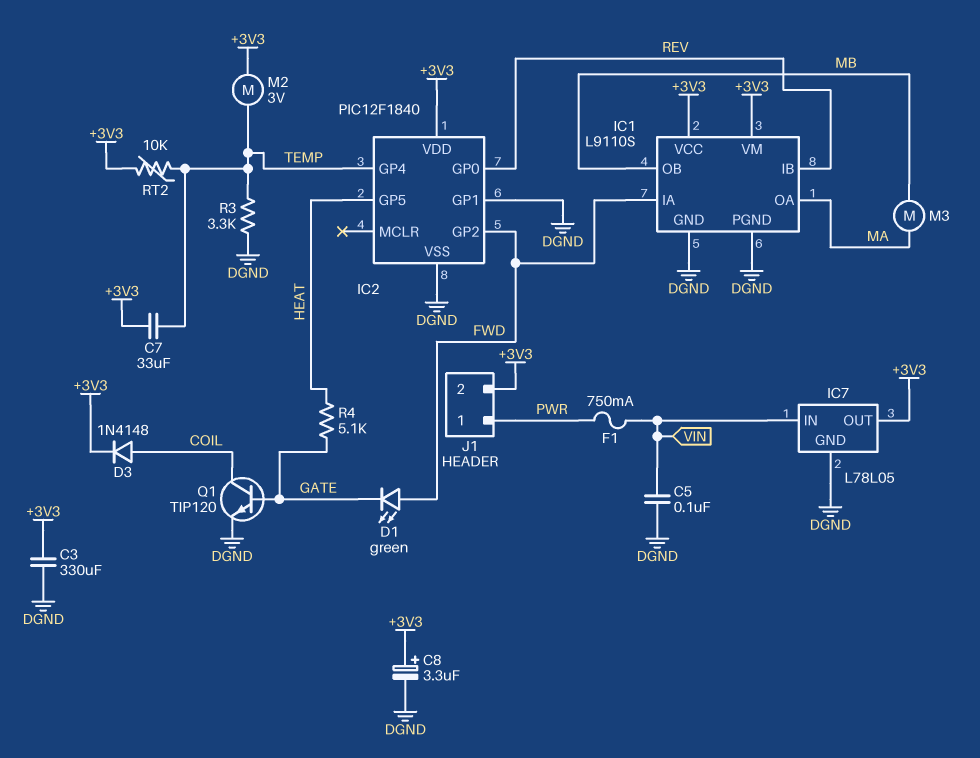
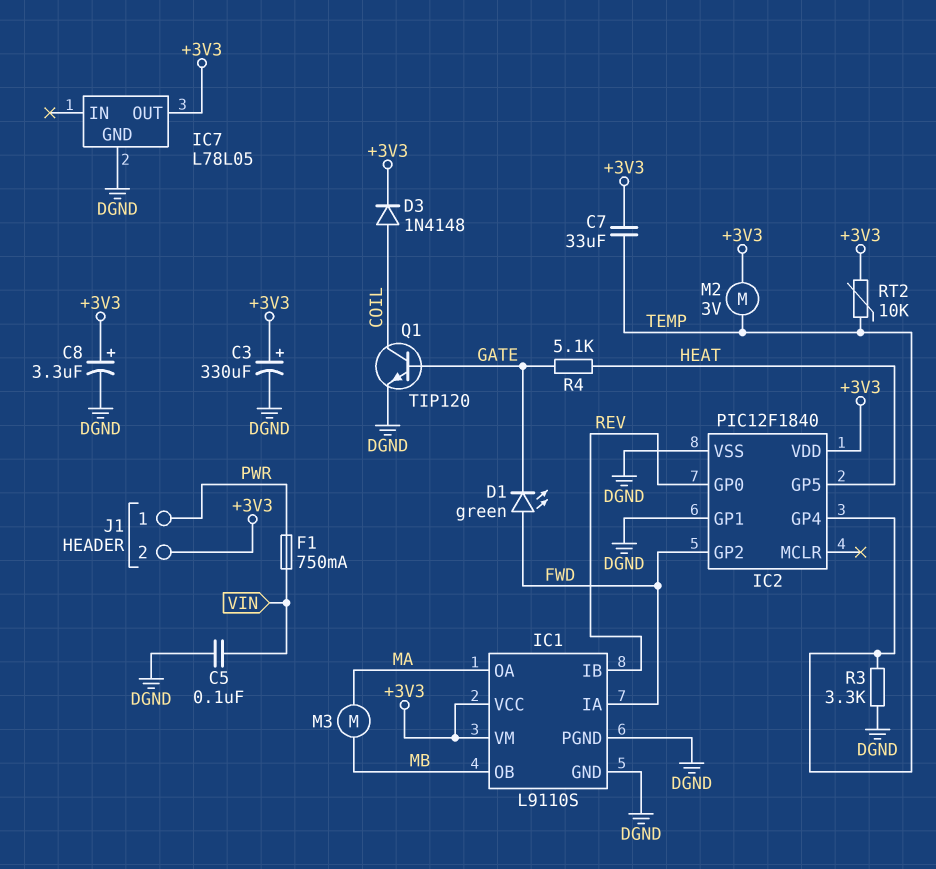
C3: 330uF (+3V3, DGND) -> 330uF (plus +3V3, minus DGND)
IC7 pin IN: VIN -> none

